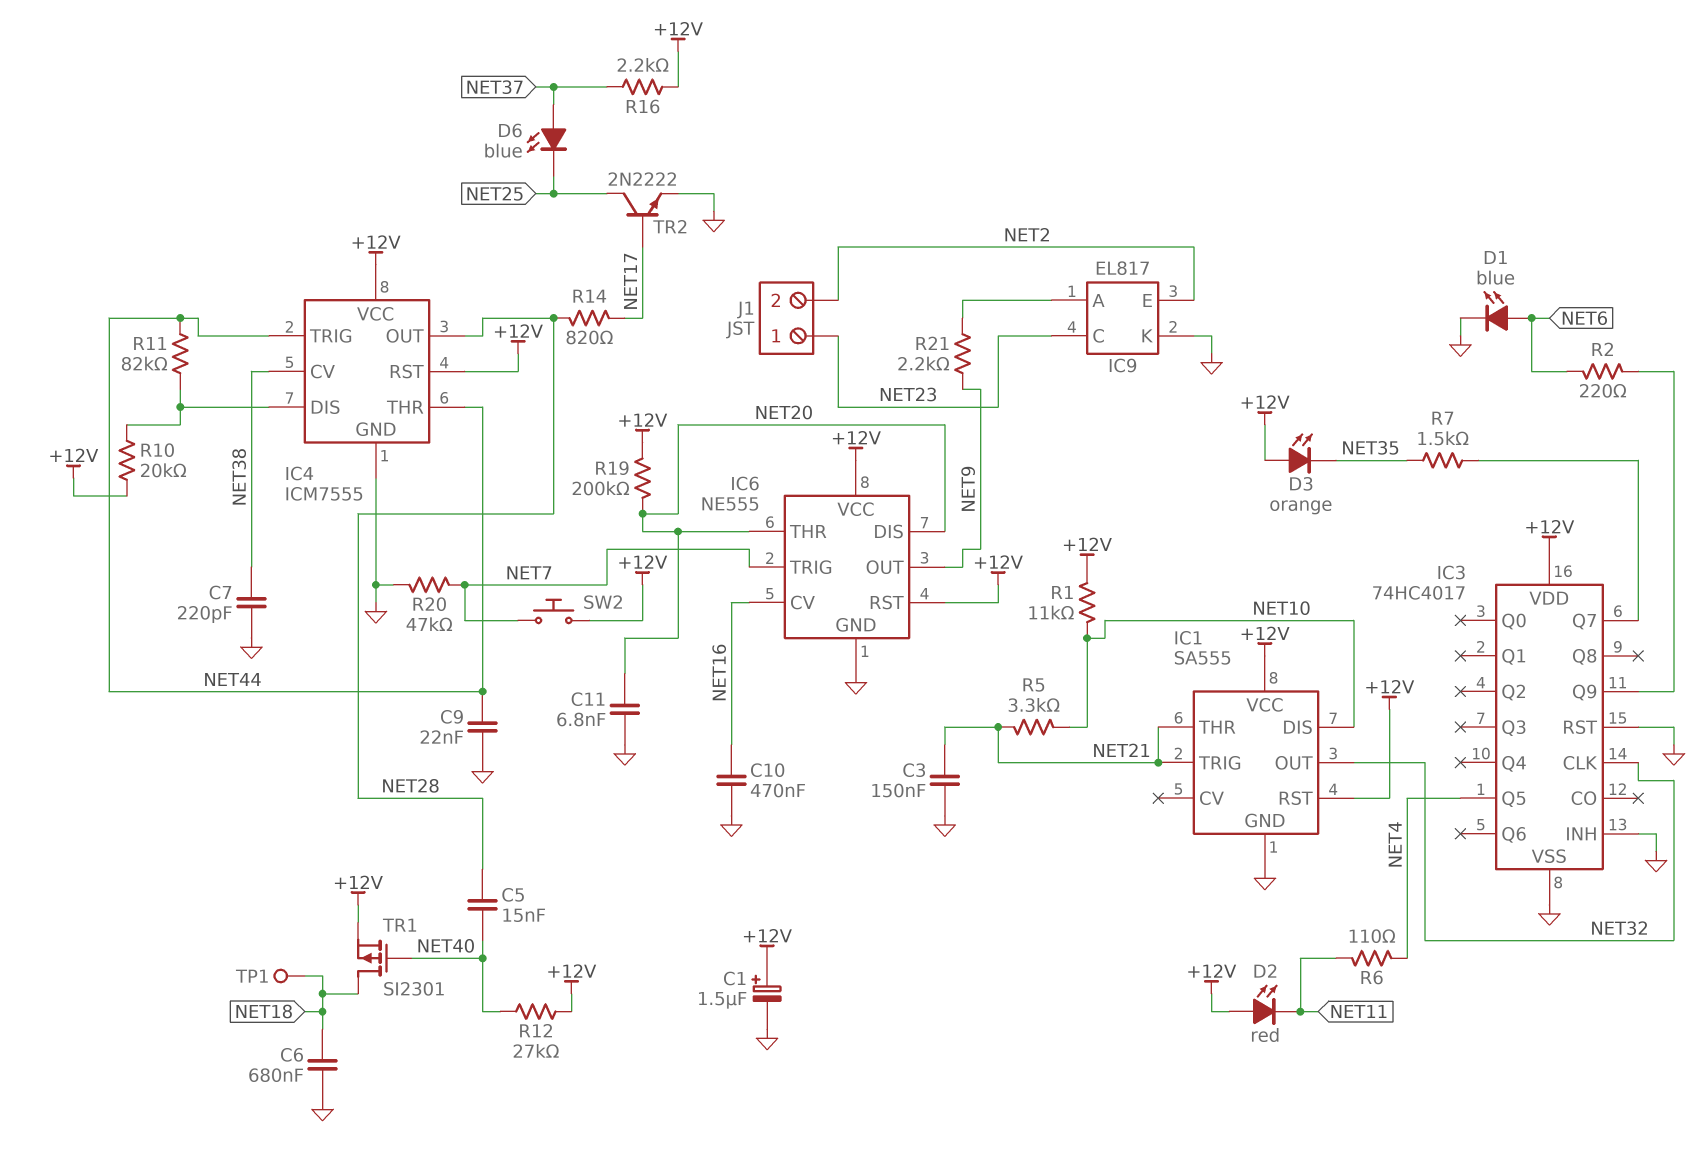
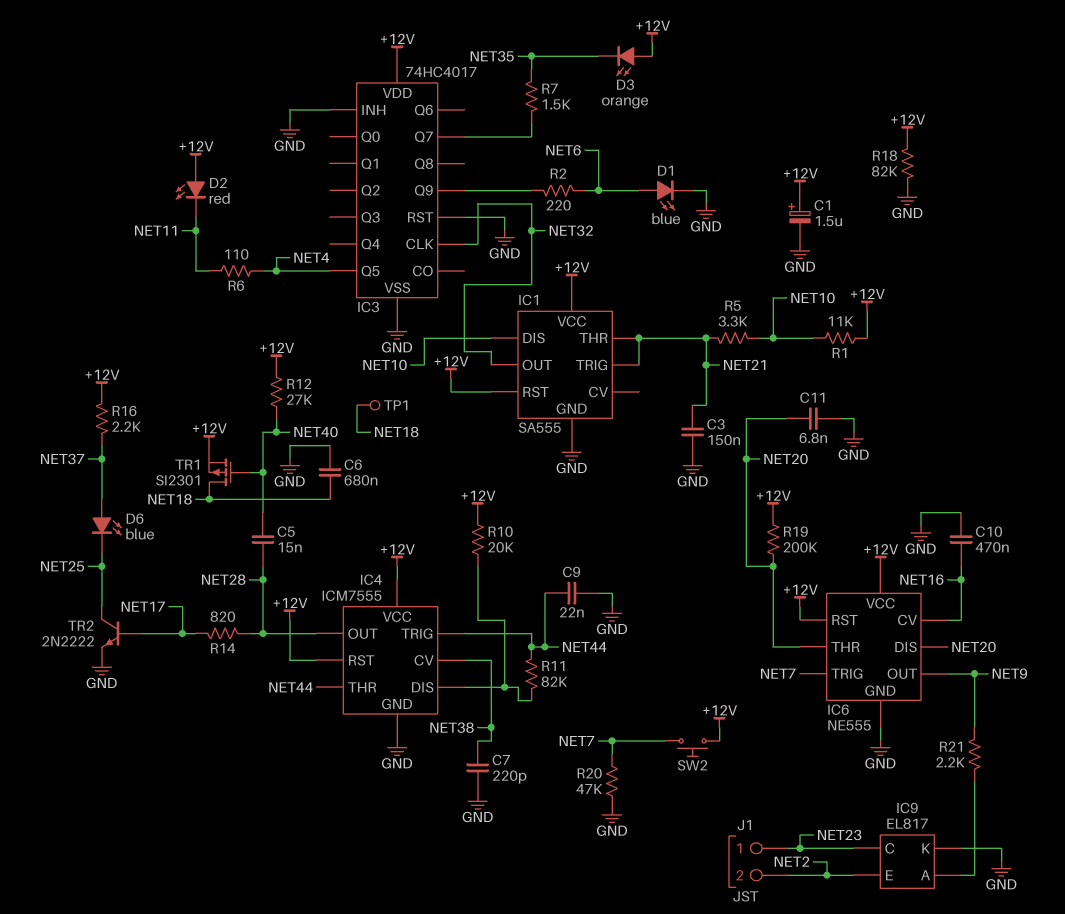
R18: none -> 82k (+12V, GND)

